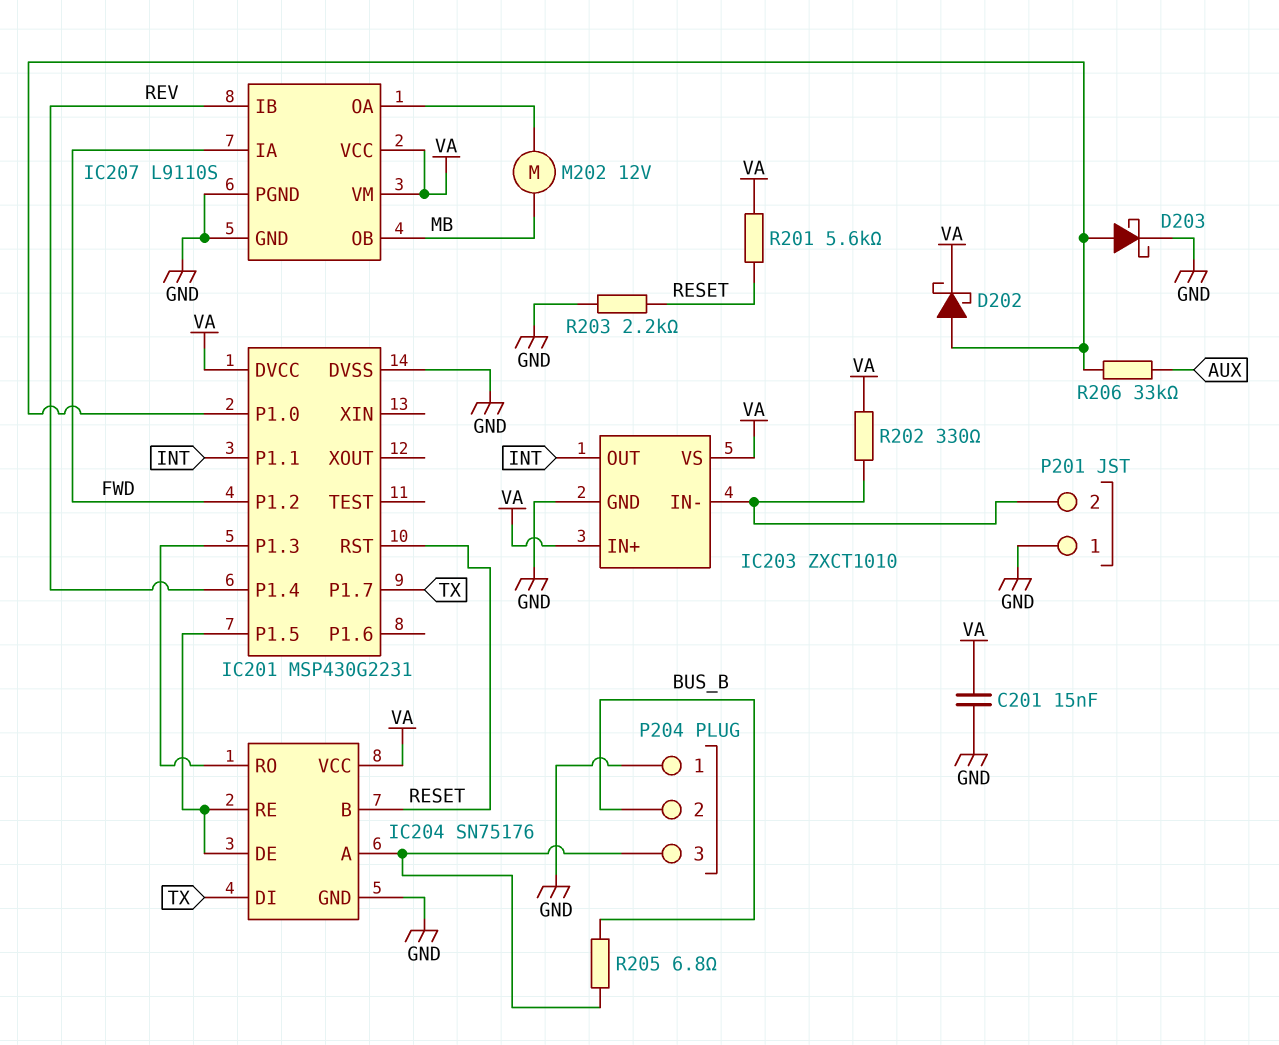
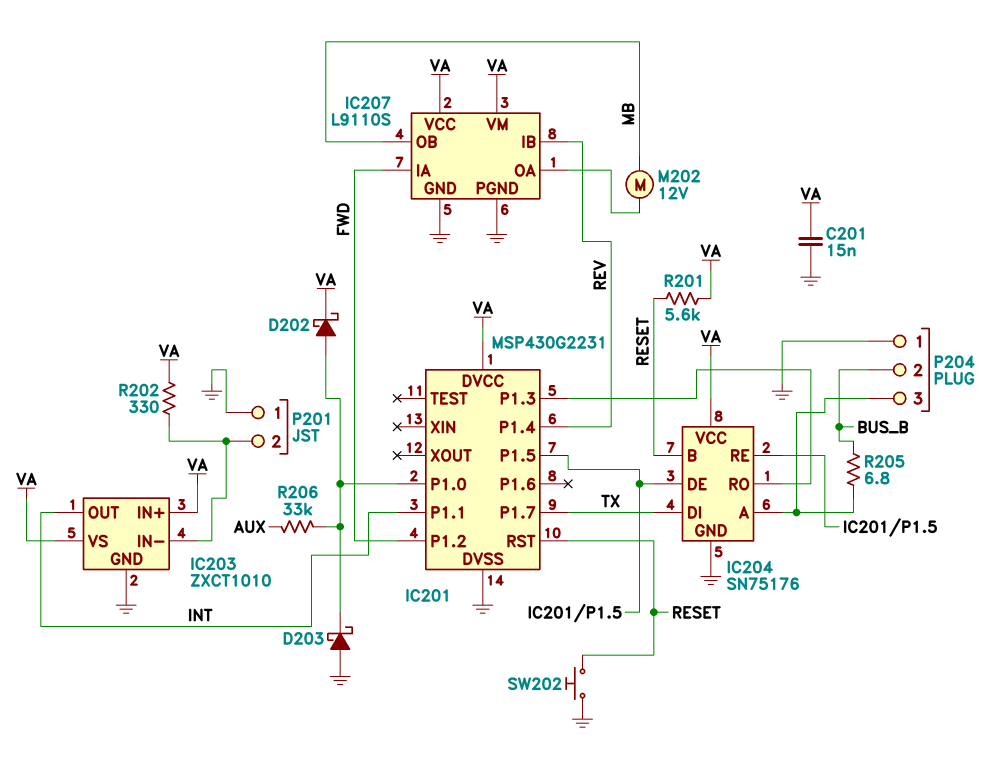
D203: schottky (A IC201/P1.0, K GND) -> schottky (A GND, K IC201/P1.0)
R203: 2.2k (GND, RESET) -> none
SW202: none -> button (GND, RESET)

